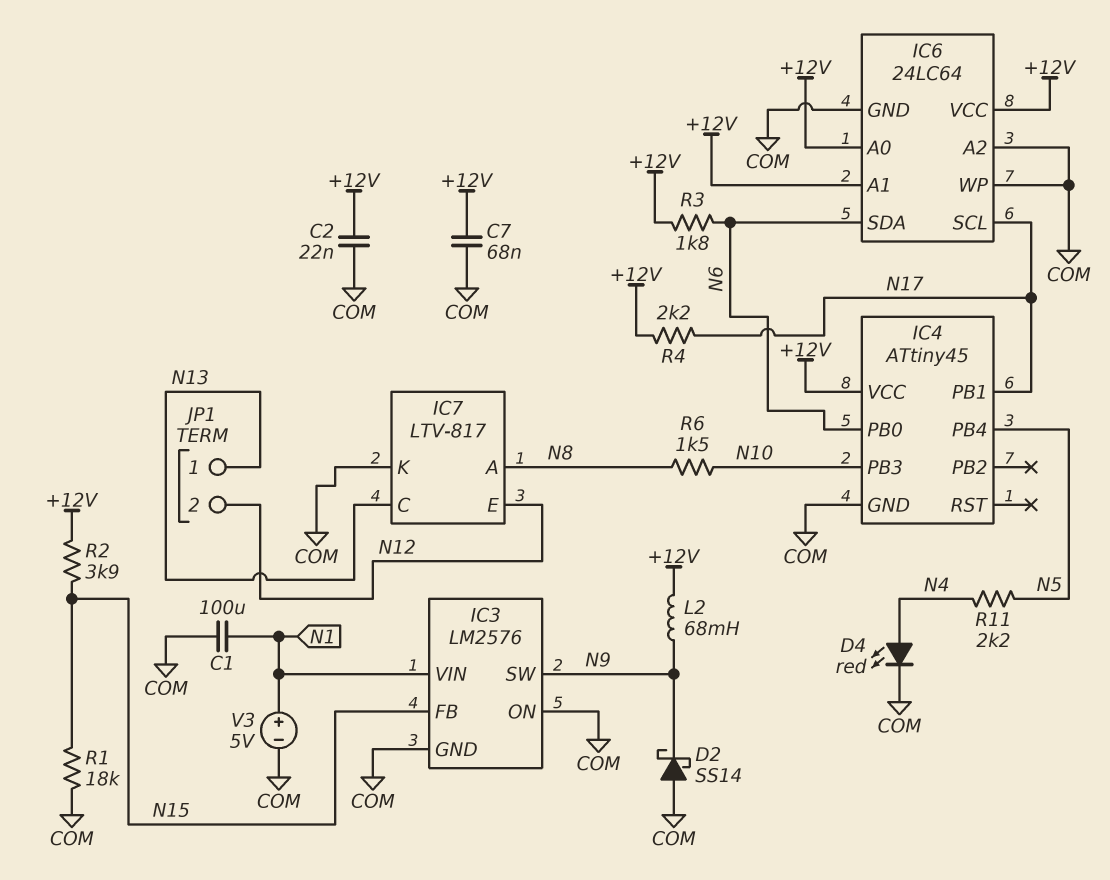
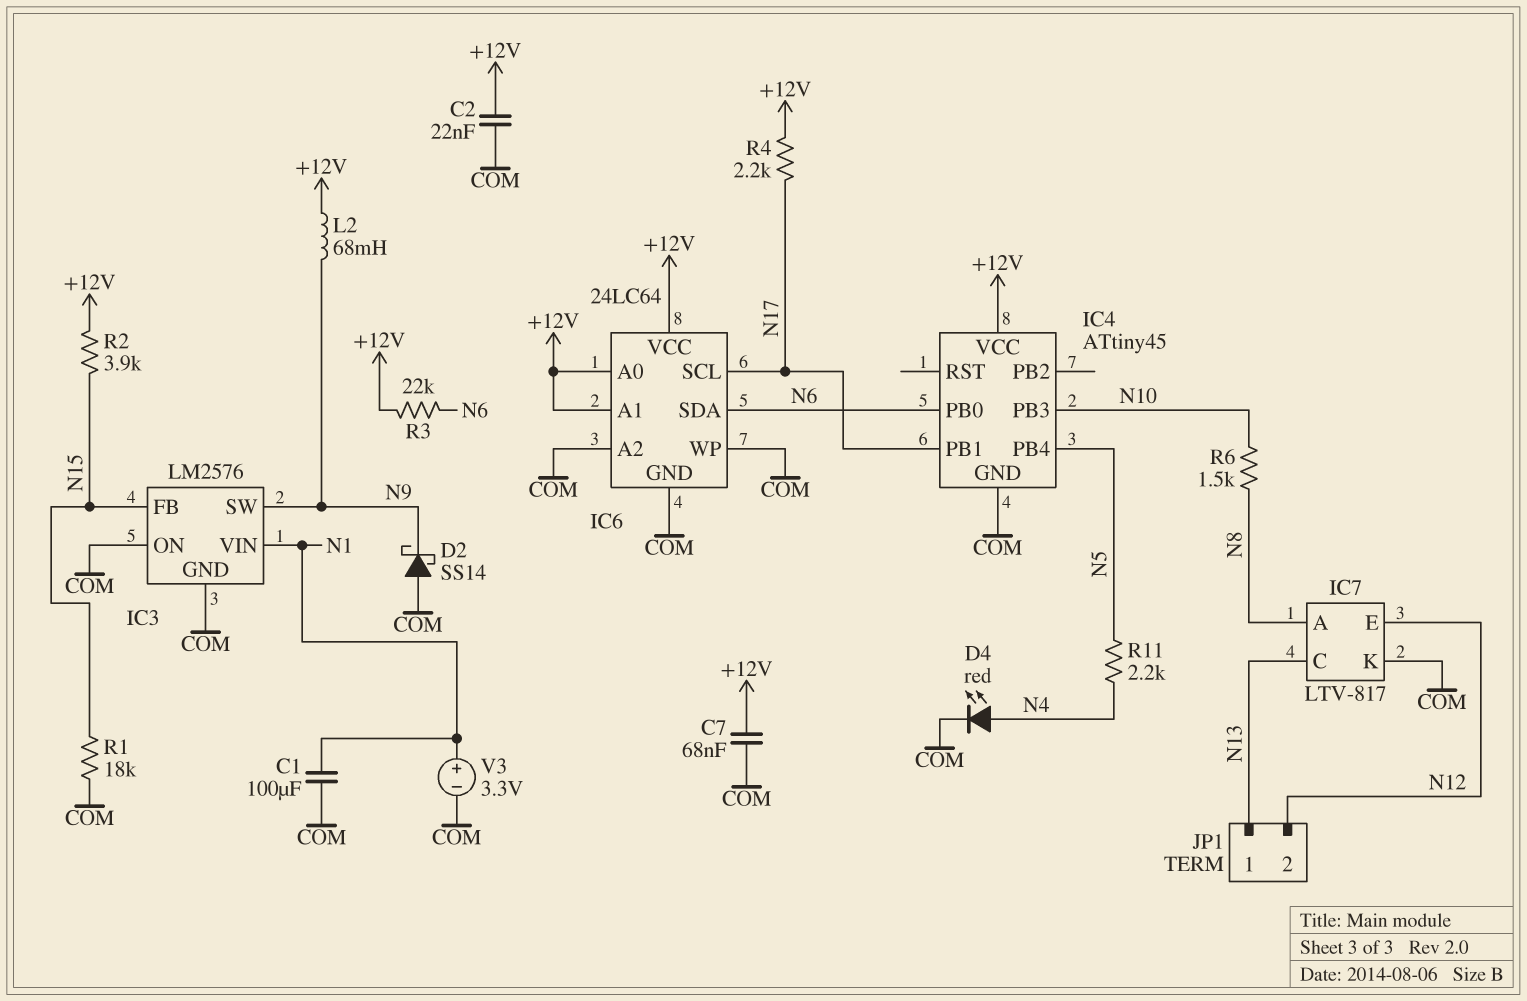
R3: 1.8k (+12V, N6) -> 22k (+12V, N6)
V3: 5V (plus N1, minus COM) -> 3.3V (plus N1, minus COM)

